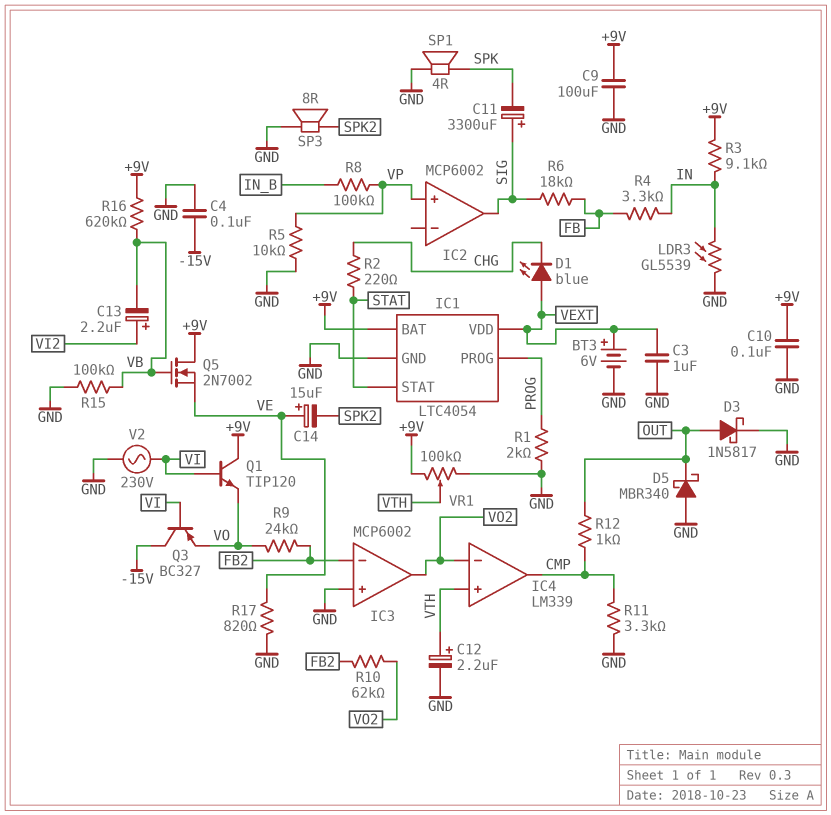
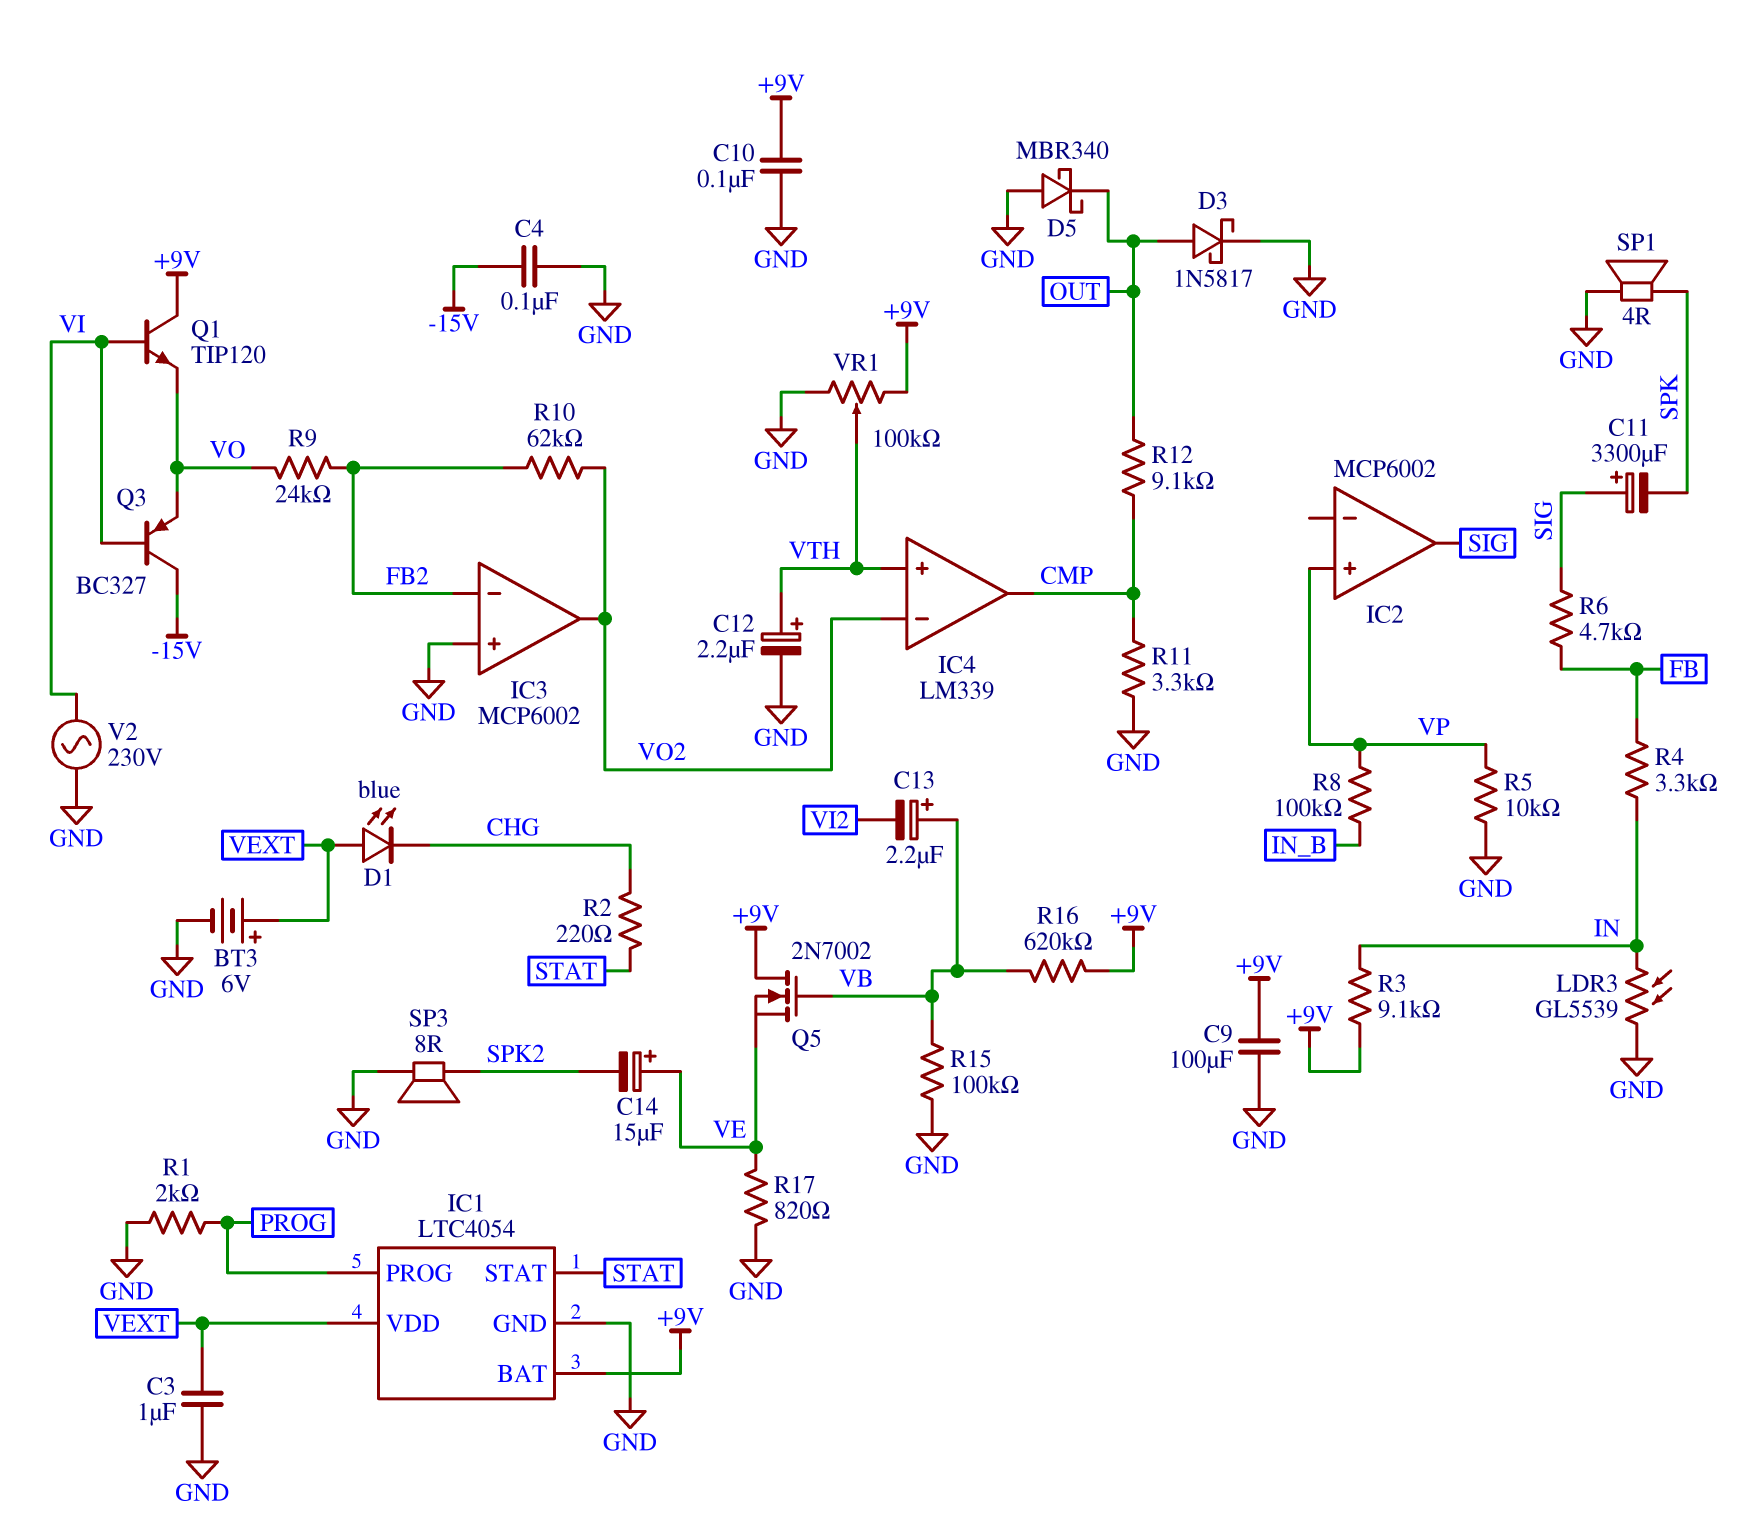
C13: 2.2uF (plus VI2, minus VB) -> 2.2uF (plus VB, minus VI2)
R6: 18k (FB, SIG) -> 4.7k (FB, SIG)
R12: 1k (CMP, OUT) -> 9.1k (CMP, OUT)

